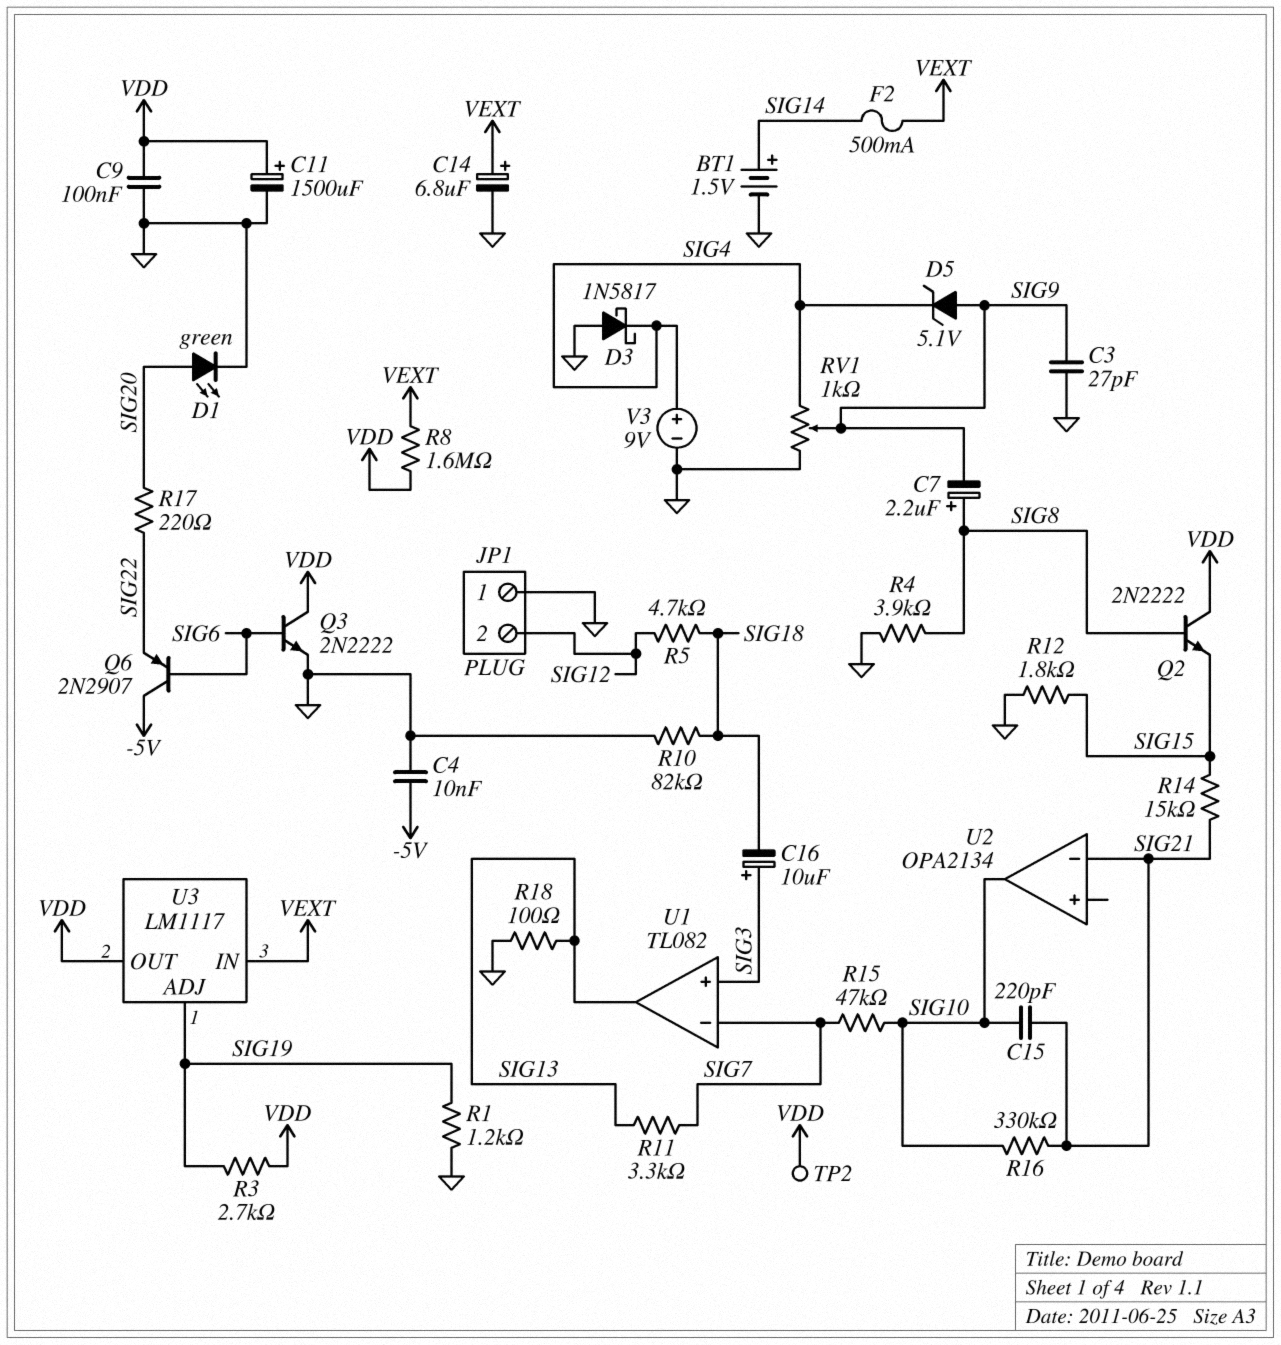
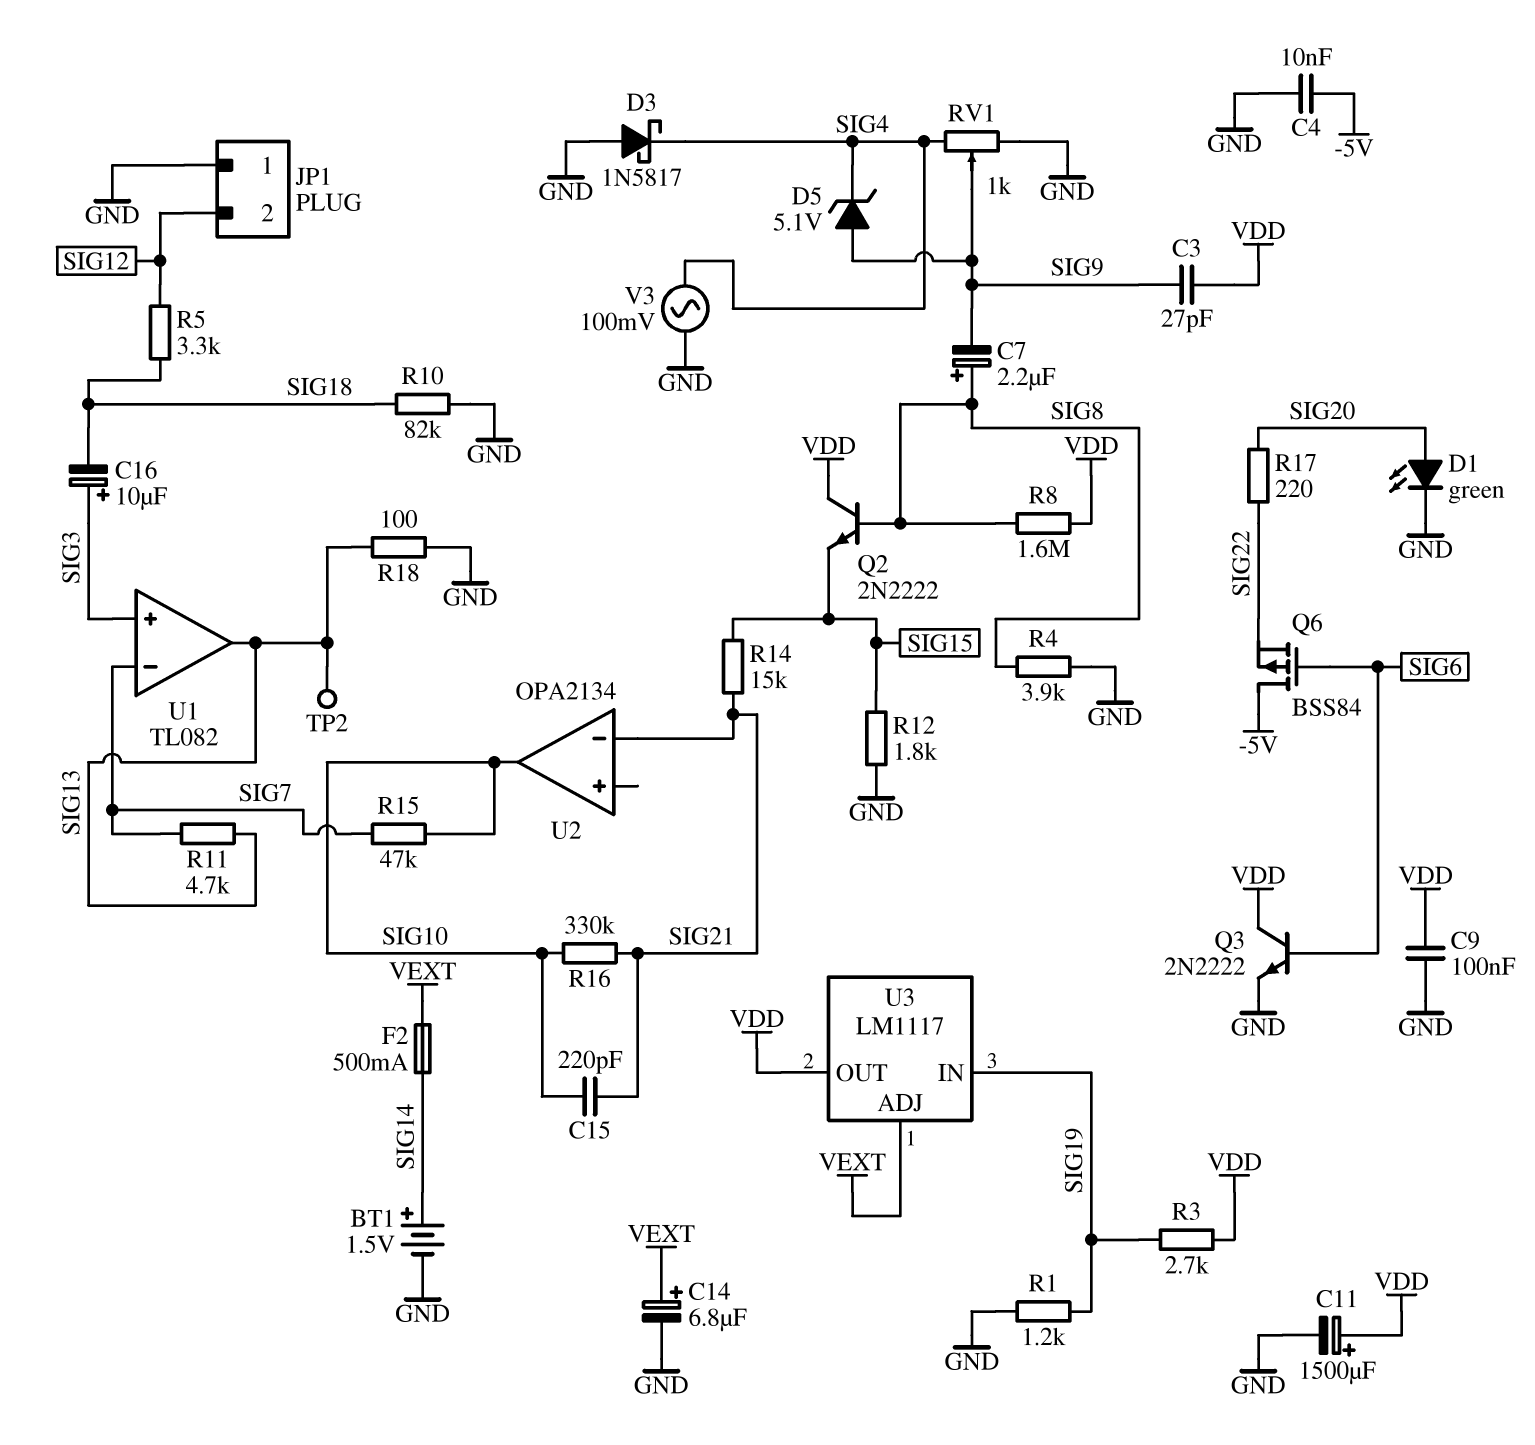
C3: 27pF (GND, SIG9) -> 27pF (SIG9, VDD)
Q6: PNP 2N2907 (B SIG6, C -5V, E SIG22) -> PMOS BSS84 (G SIG6, D -5V, S SIG22)
R5: 4.7k (SIG12, SIG18) -> 3.3k (SIG12, SIG18)
R8: 1.6M (VDD, VEXT) -> 1.6M (SIG8, VDD)
R11: 3.3k (SIG7, SIG13) -> 4.7k (SIG7, SIG13)
TP2: test point (VDD) -> test point (SIG13)
U3 pin ADJ: SIG19 -> VEXT
U3 pin IN: VEXT -> SIG19
V3: 9V (plus SIG4, minus GND) -> AC 100mV (GND, SIG4)

